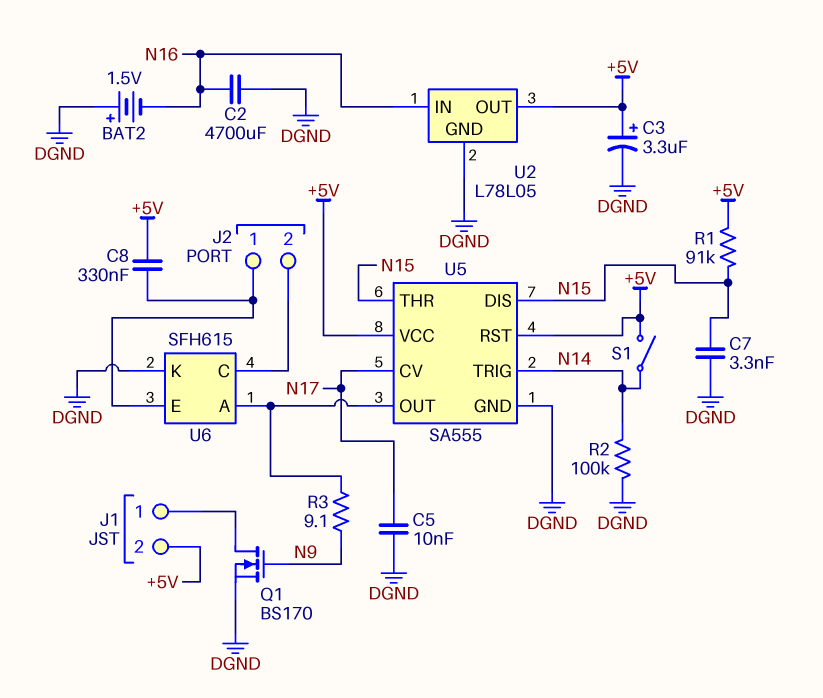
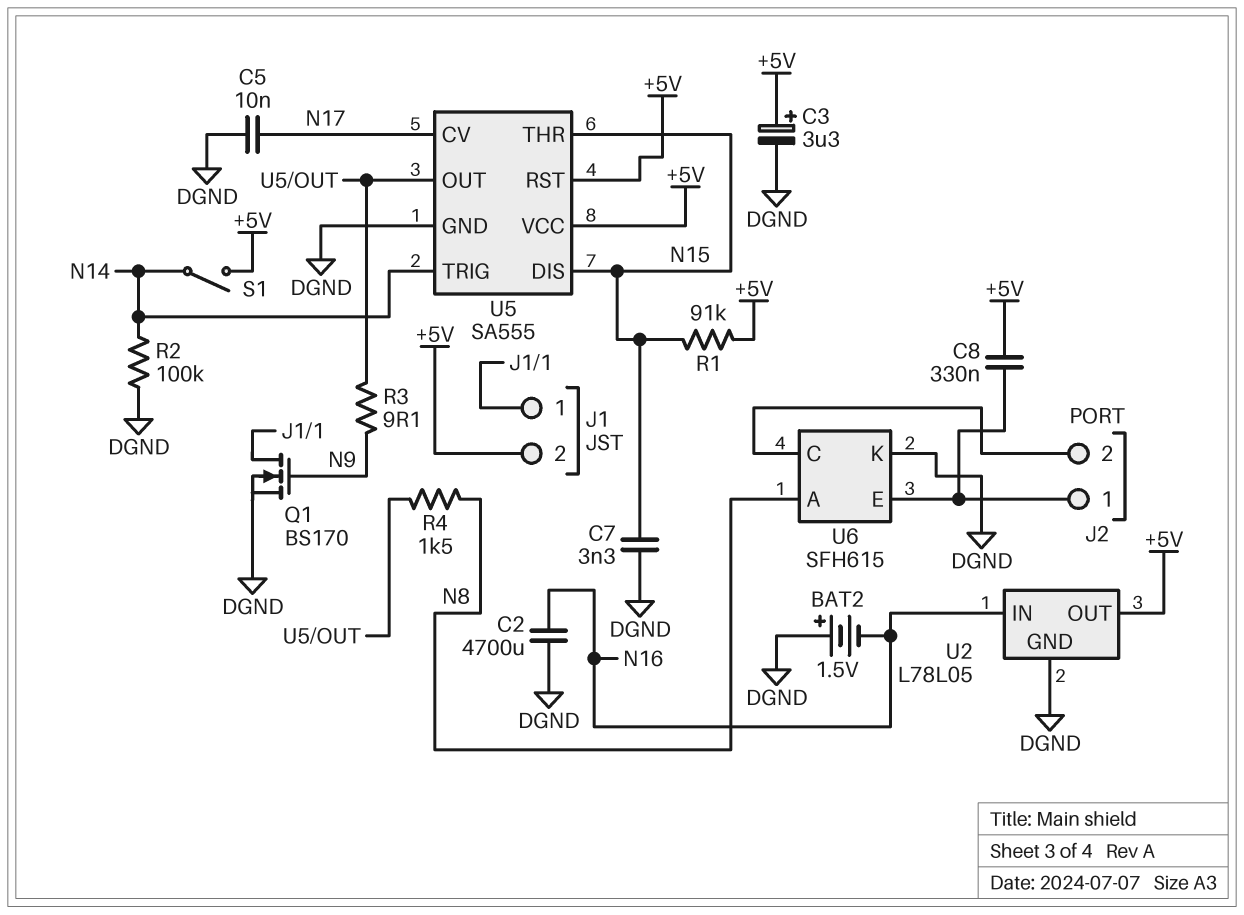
R4: none -> 1.5k (N8, U5/OUT)
U6 pin A: U5/OUT -> N8

